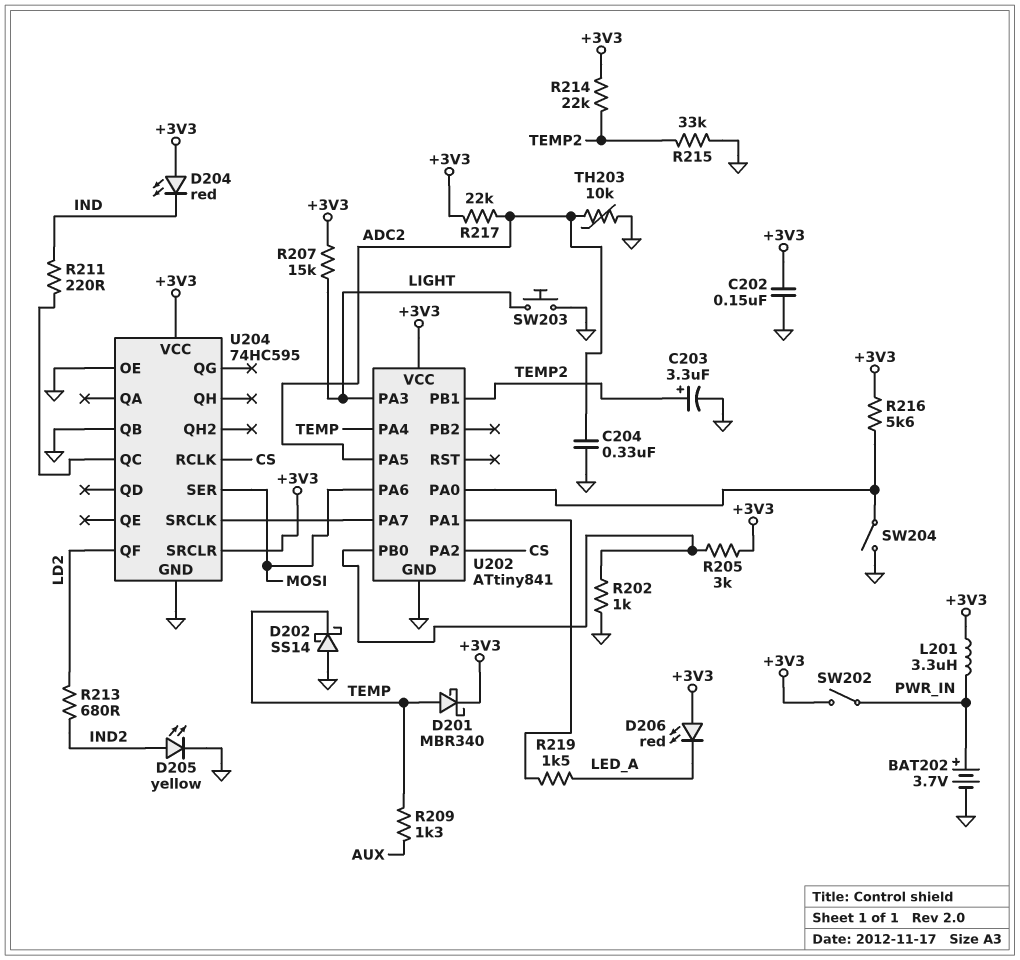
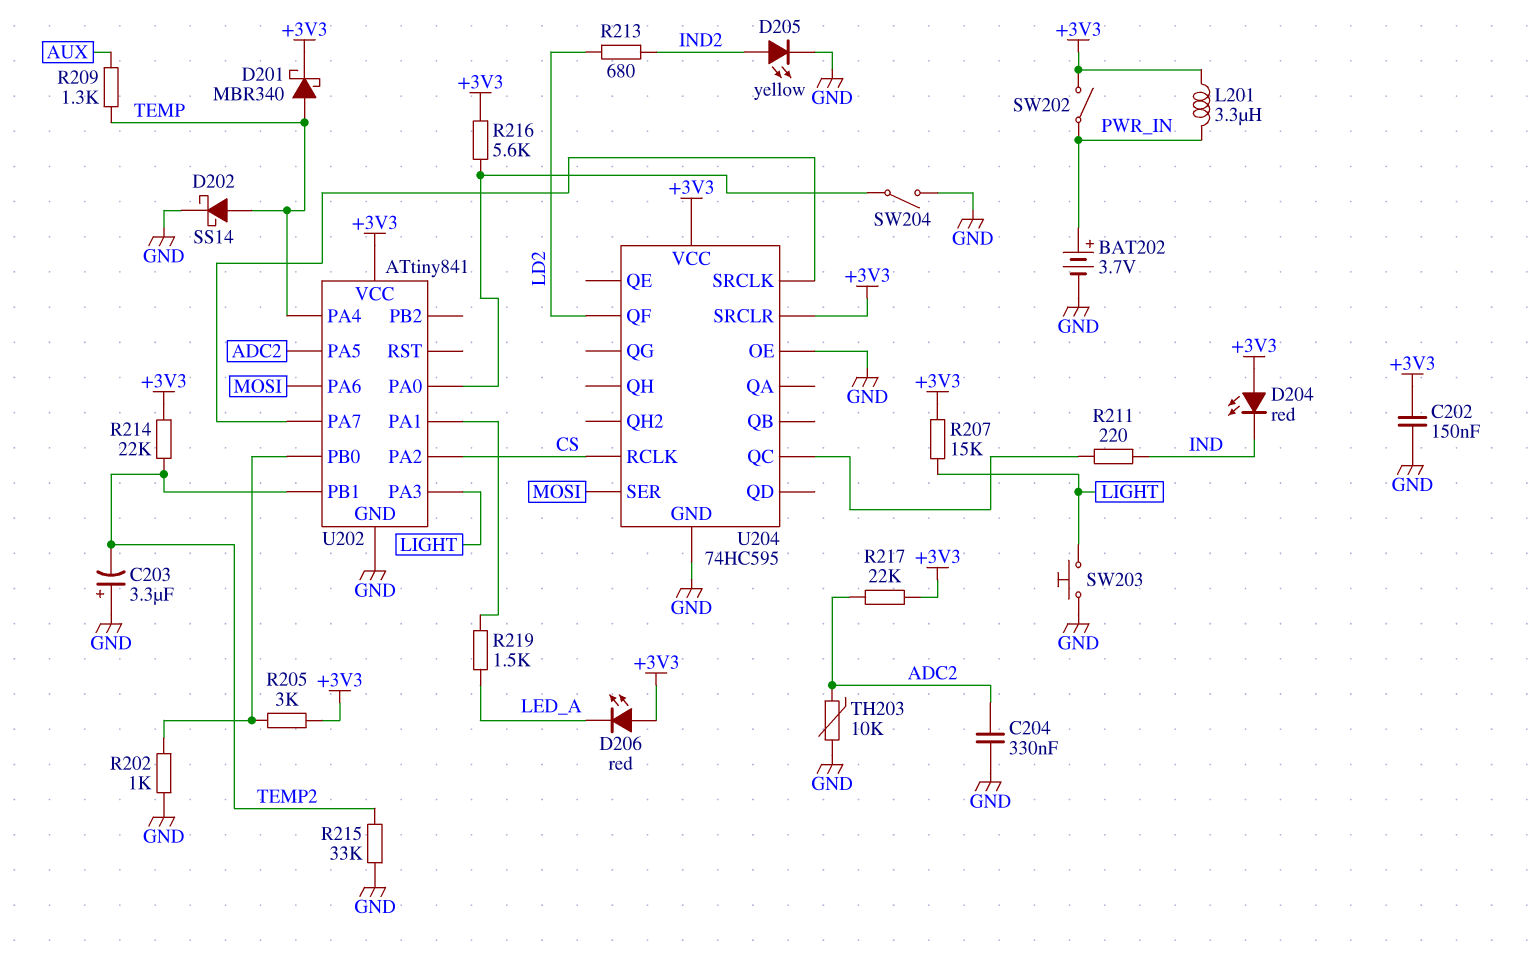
C203: 3.3uF (plus TEMP2, minus GND) -> 3.3uF (plus GND, minus TEMP2)
D202: schottky SS14 (A GND, K TEMP) -> schottky SS14 (A TEMP, K GND)
U204 pin QB: GND -> none

